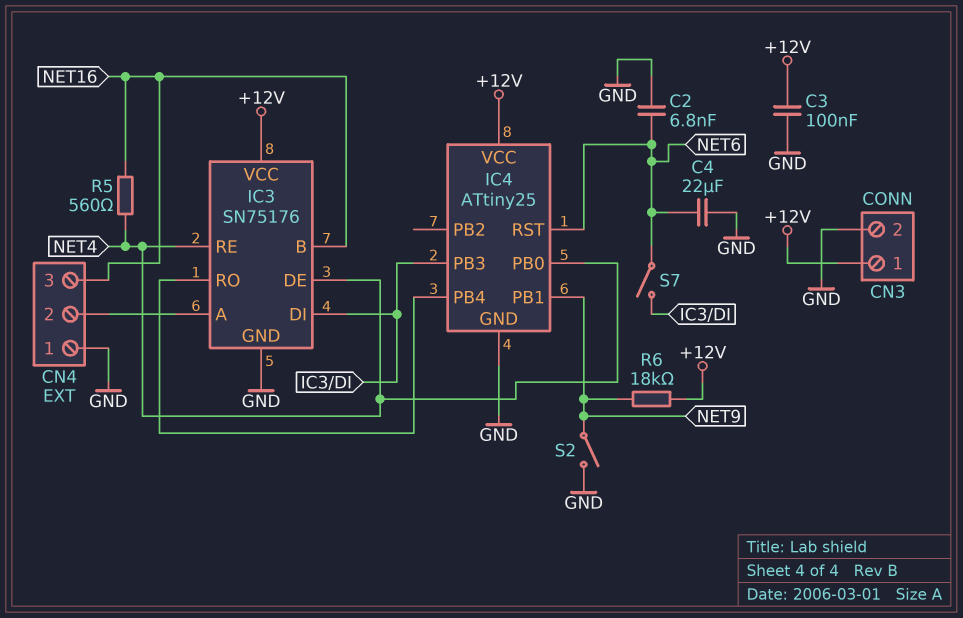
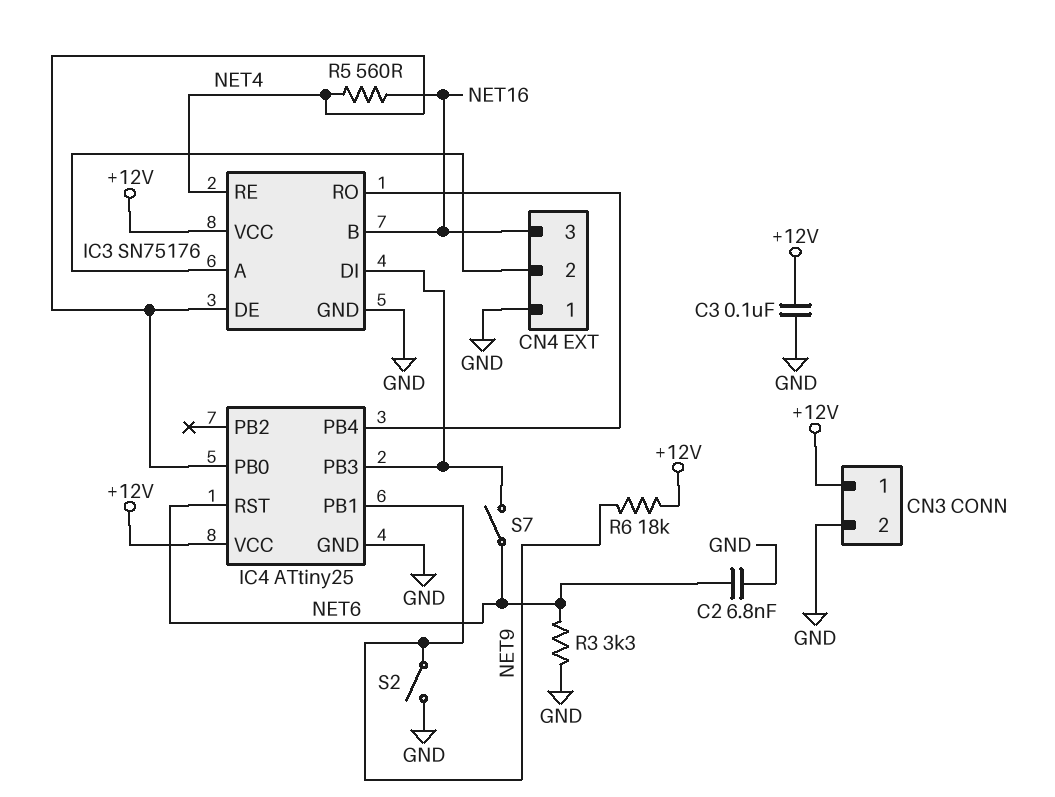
C4: 22uF (GND, NET6) -> none
R3: none -> 3.3k (GND, NET6)

